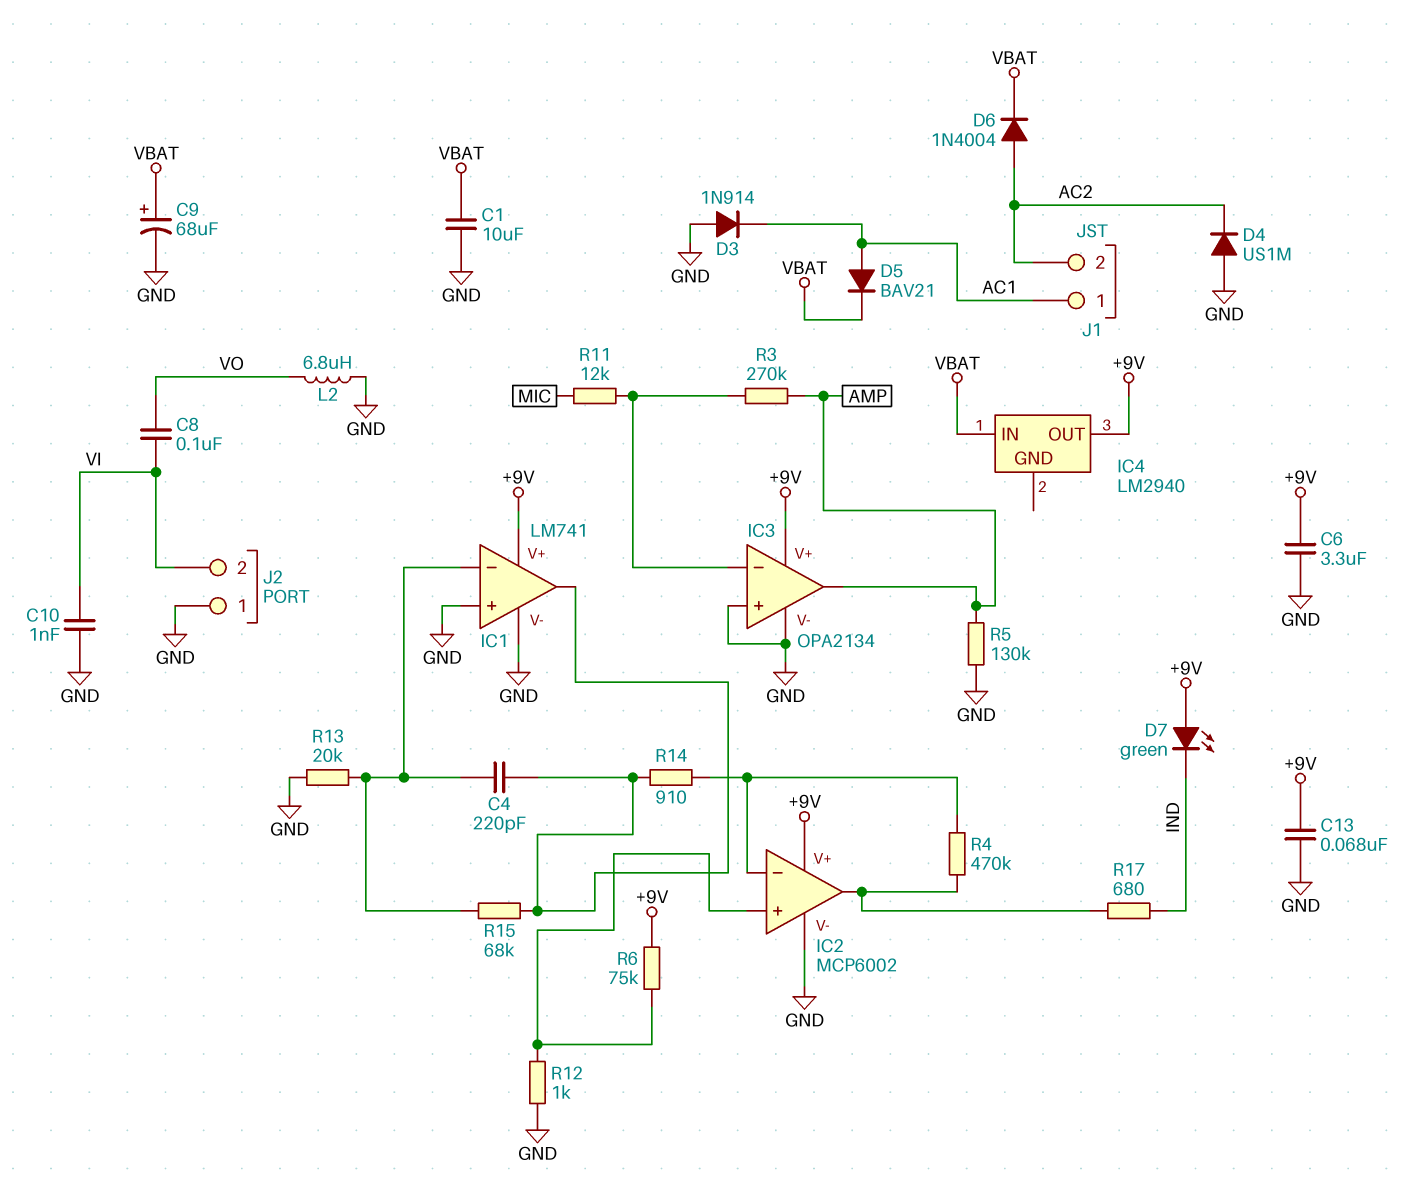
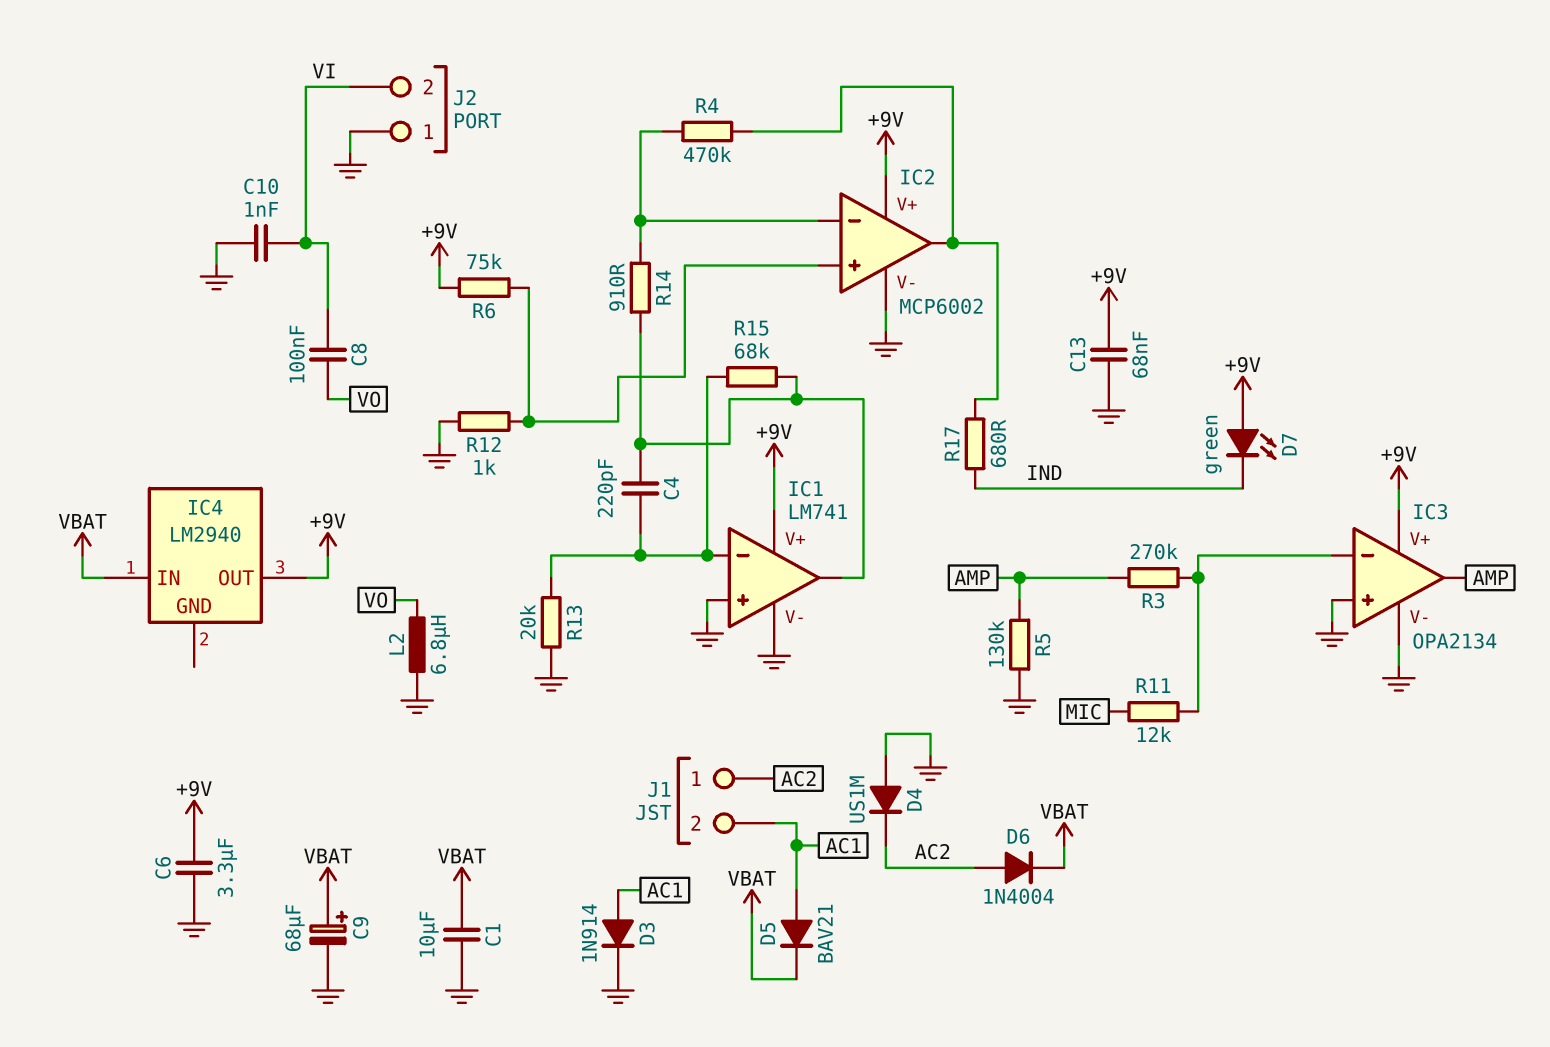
D3: diode 1N914 (A GND, K AC1) -> diode 1N914 (A AC1, K GND)
J1 pin 1: AC1 -> AC2
J1 pin 2: AC2 -> AC1

